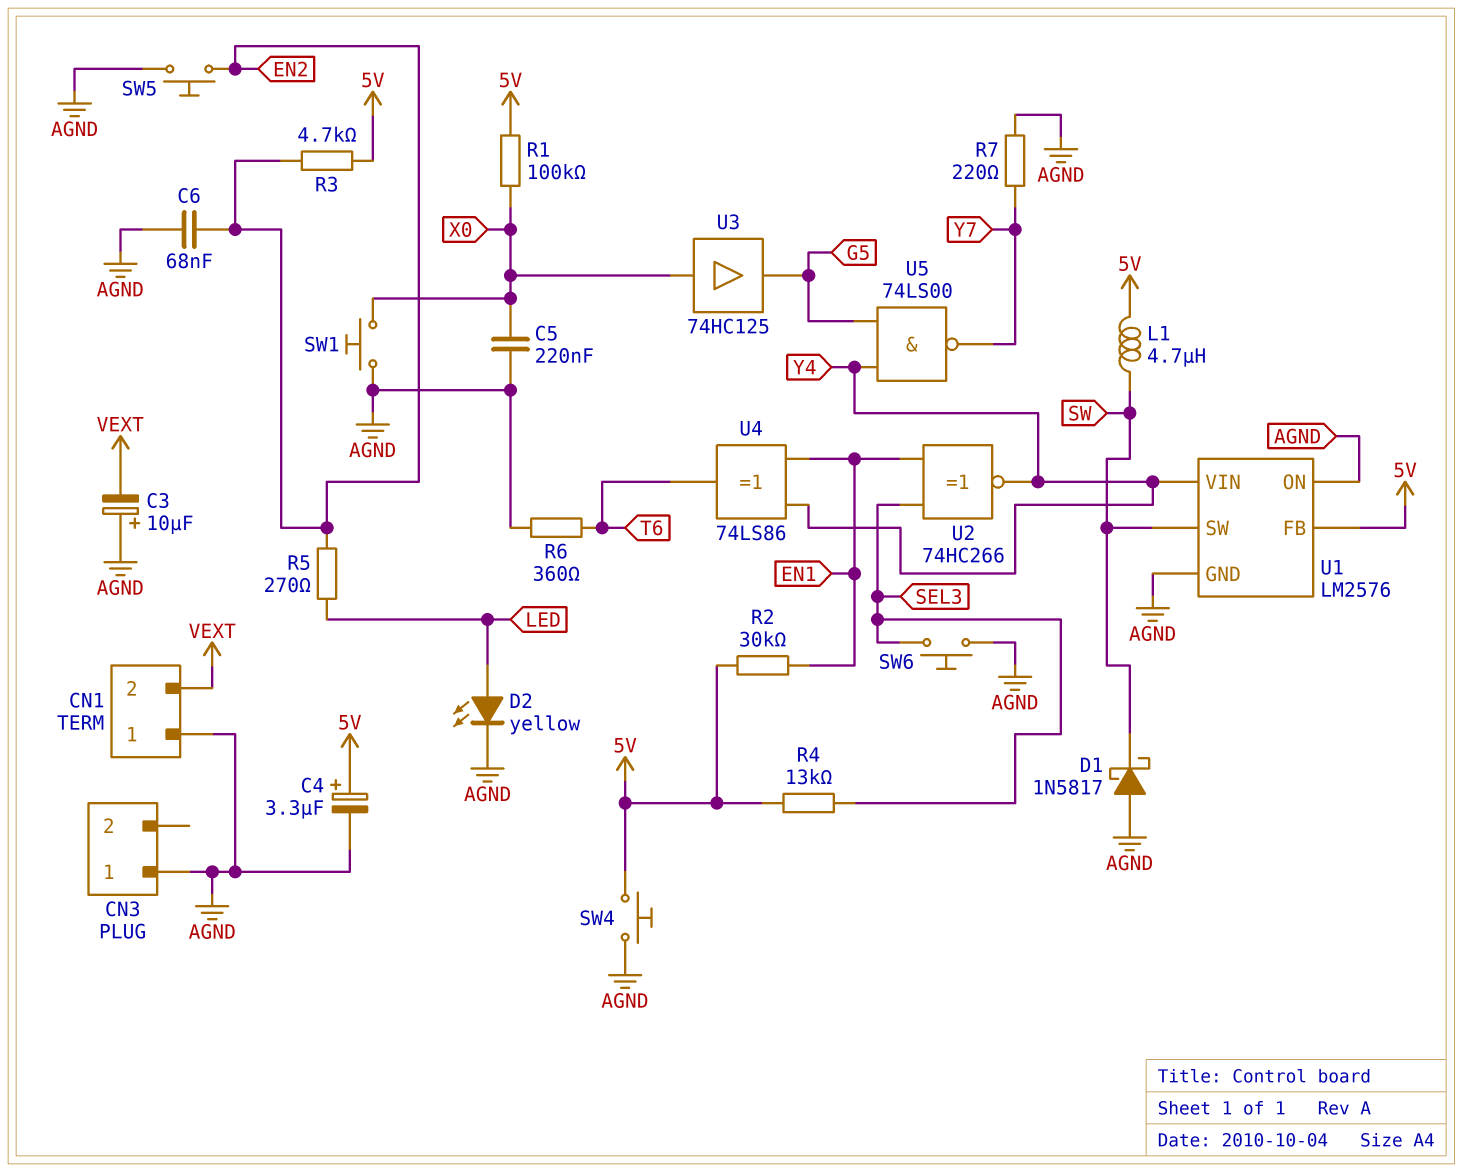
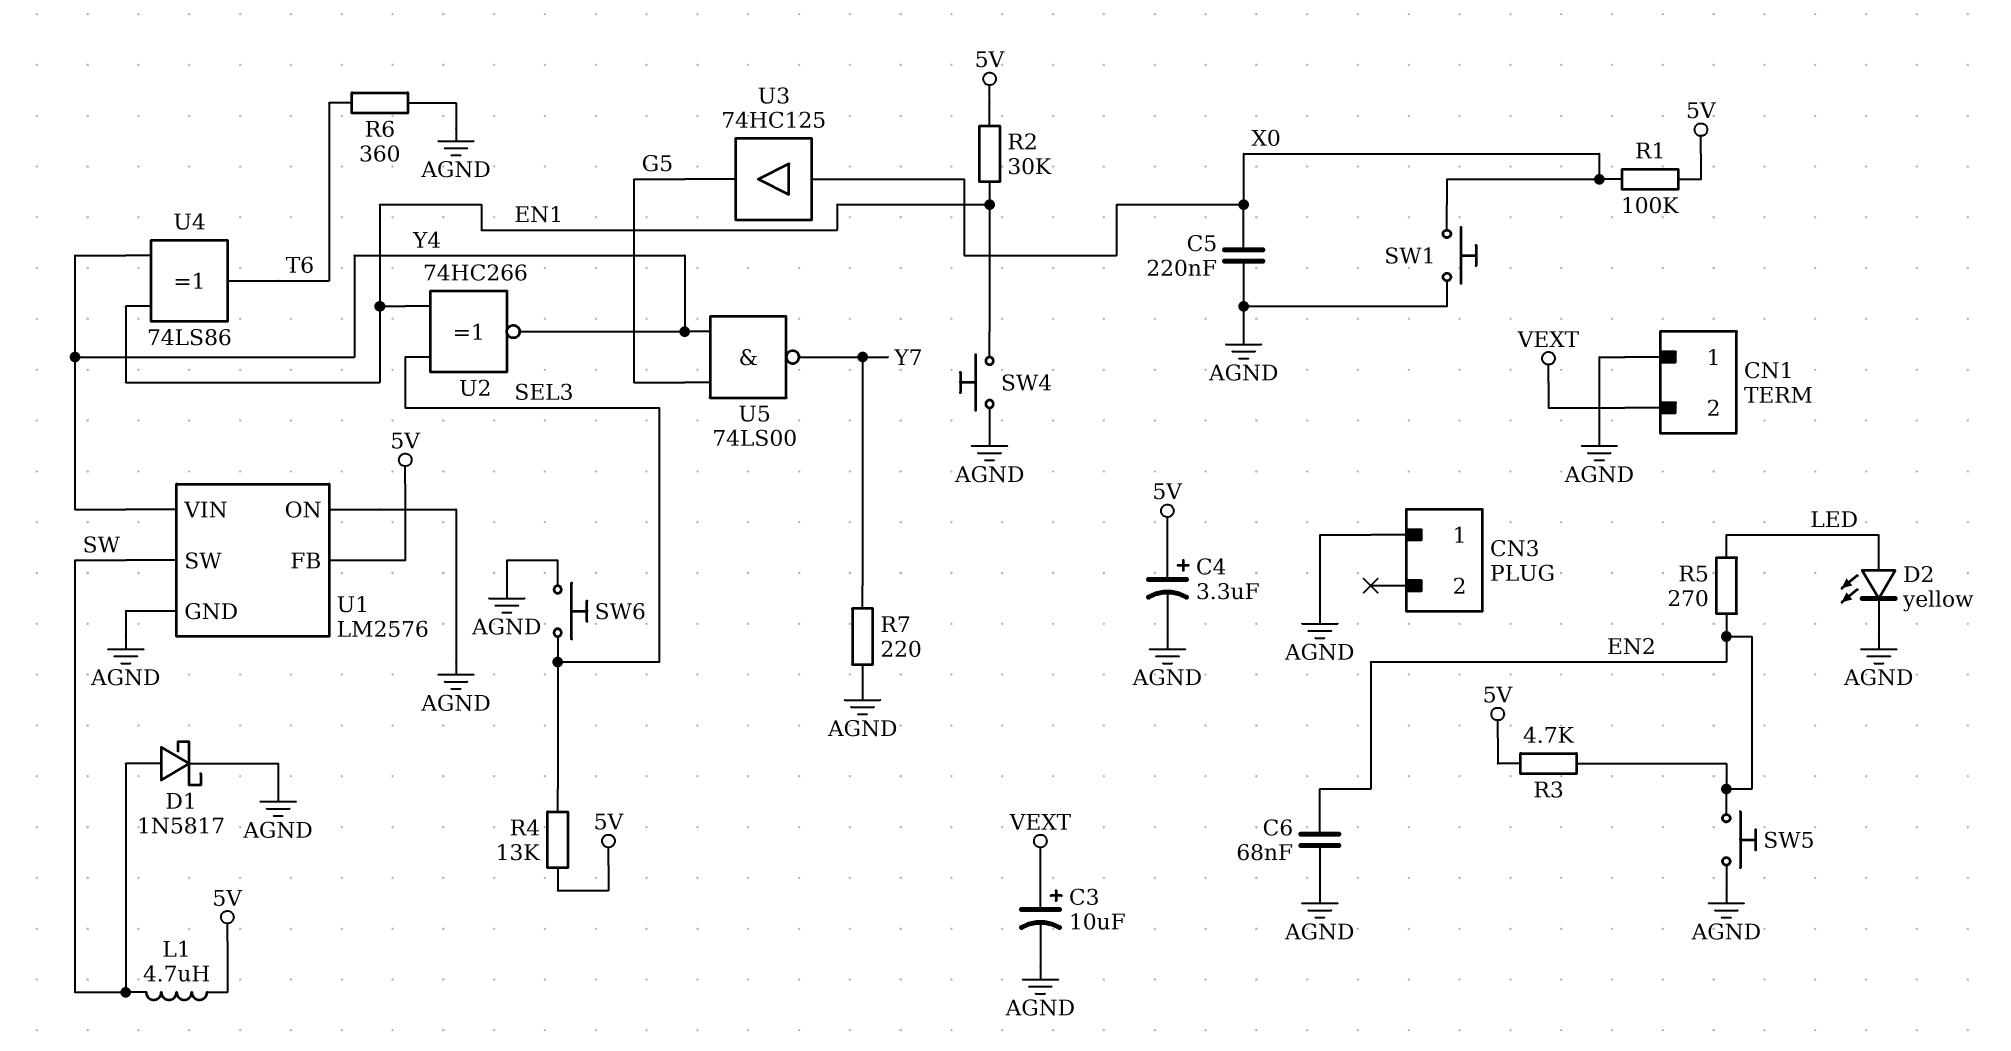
C3: 10uF (plus AGND, minus VEXT) -> 10uF (plus VEXT, minus AGND)
D1: schottky 1N5817 (A AGND, K SW) -> schottky 1N5817 (A SW, K AGND)
SW4: button (5V, AGND) -> button (AGND, EN1)

